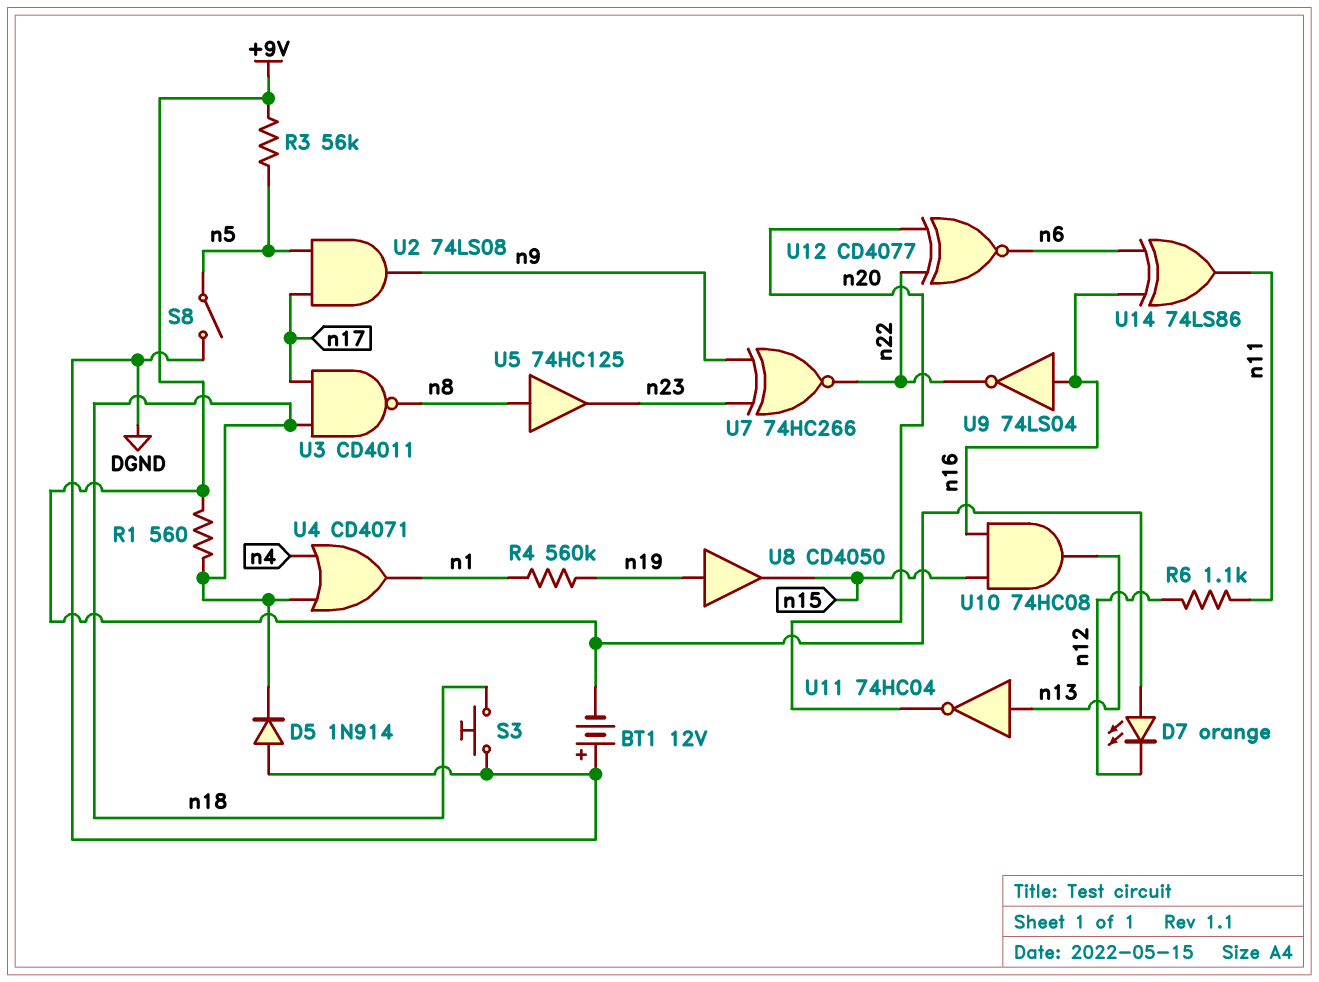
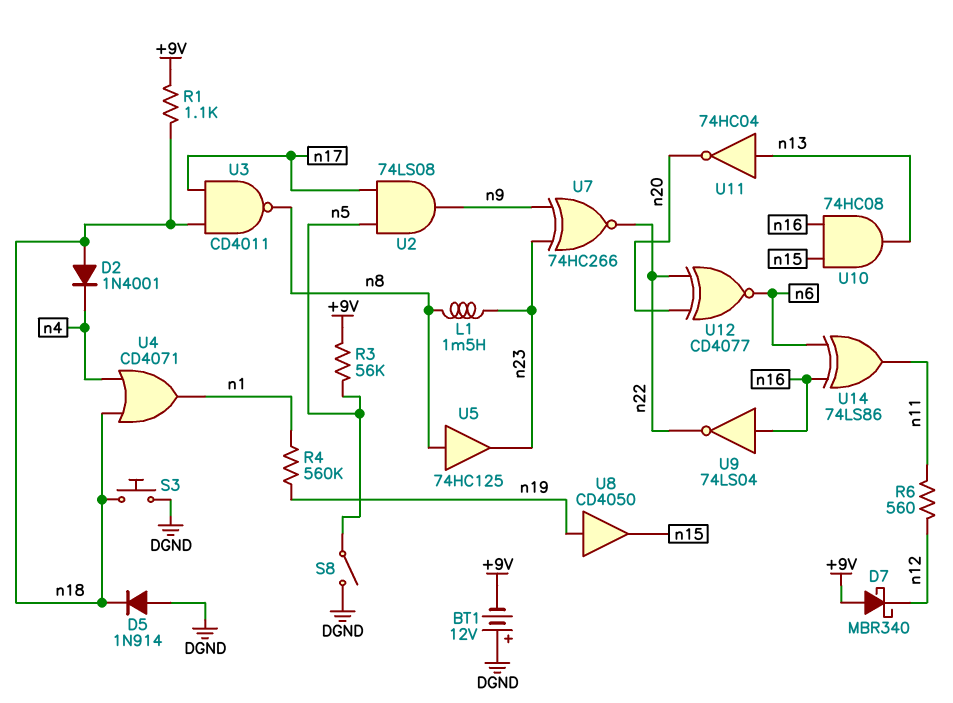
D2: none -> diode 1N4001 (A n18, K n4)
D7: LED orange (A +9V, K n12) -> schottky MBR340 (A +9V, K n12)
L1: none -> 1.5mH (n8, n23)
R1: 560 (+9V, n18) -> 1.1k (+9V, n18)
R6: 1.1k (n11, n12) -> 560 (n11, n12)

